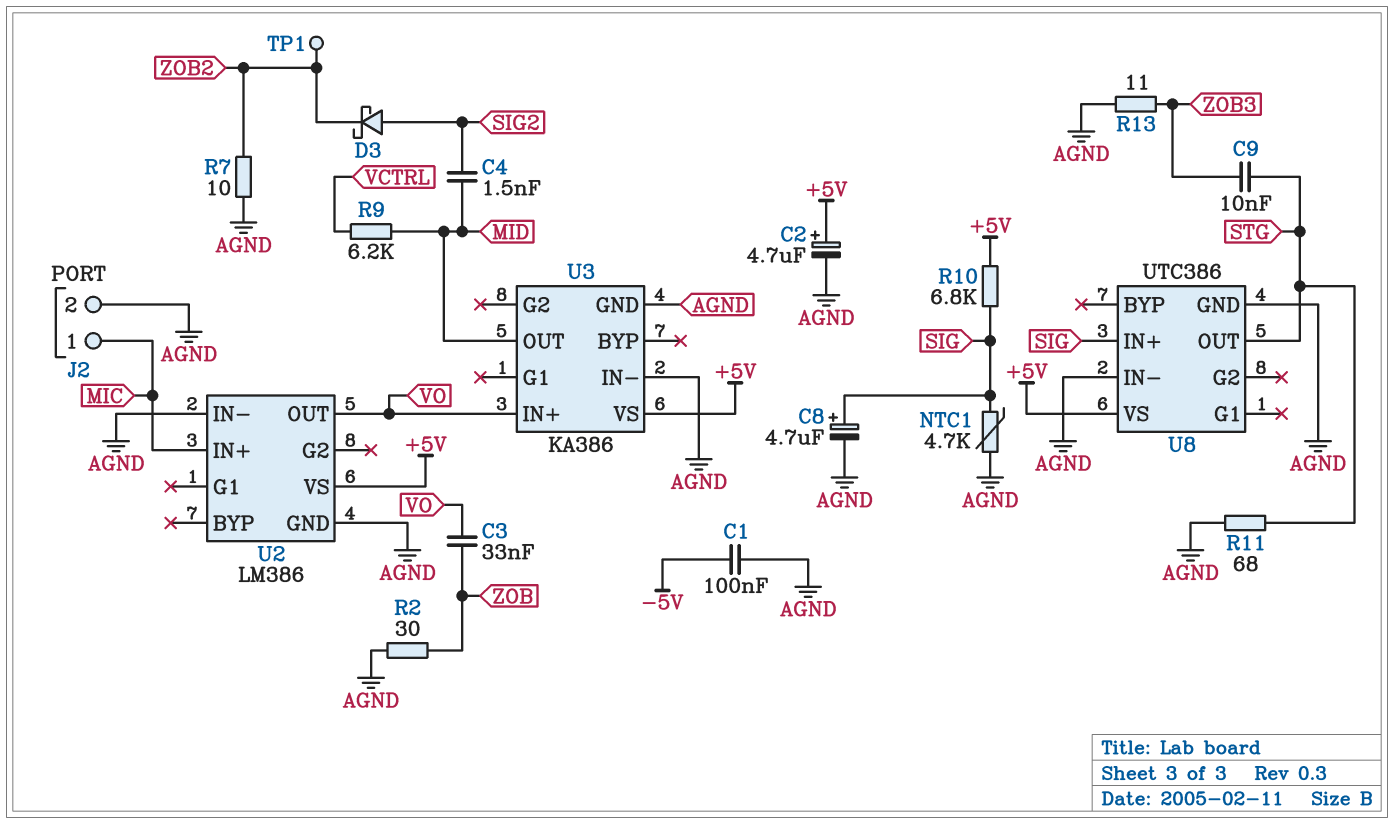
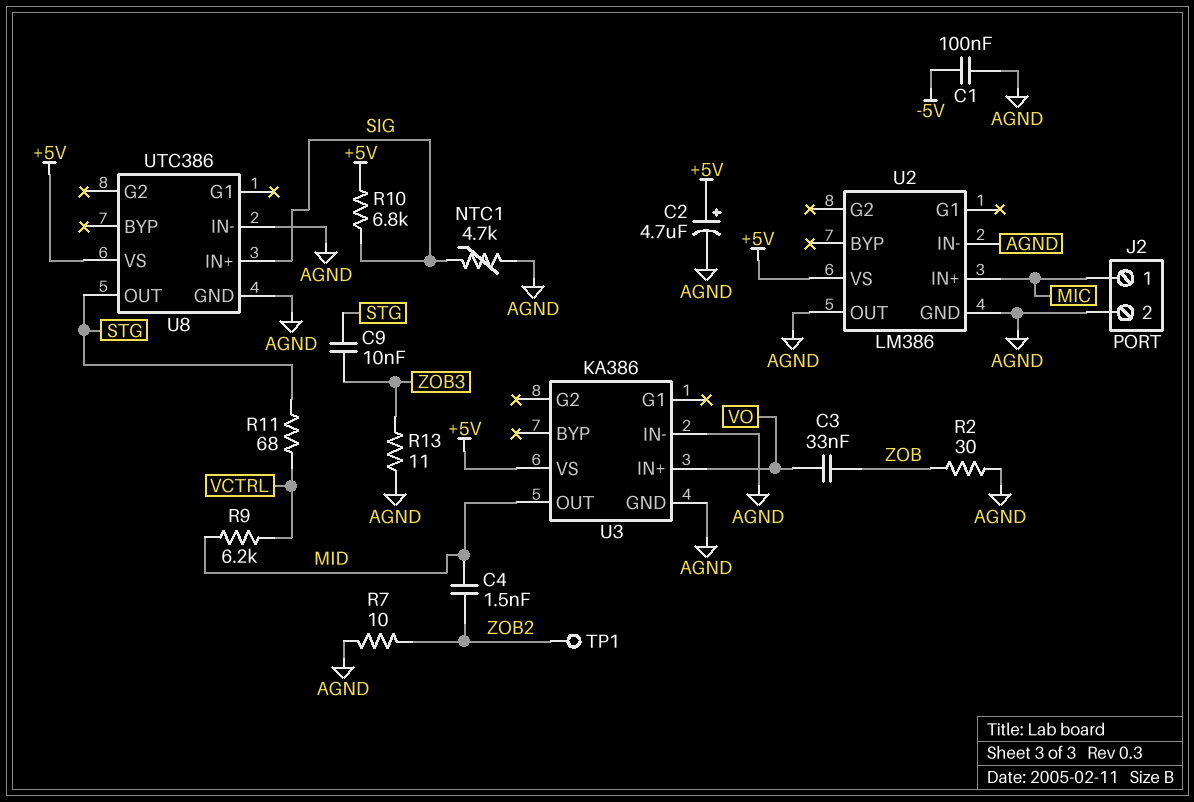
C4: 1.5nF (MID, SIG2) -> 1.5nF (MID, ZOB2)
C8: 4.7uF (plus SIG, minus AGND) -> none
D3: schottky (A SIG2, K ZOB2) -> none
R11: 68 (AGND, STG) -> 68 (STG, VCTRL)
U2 pin OUT: VO -> AGND

